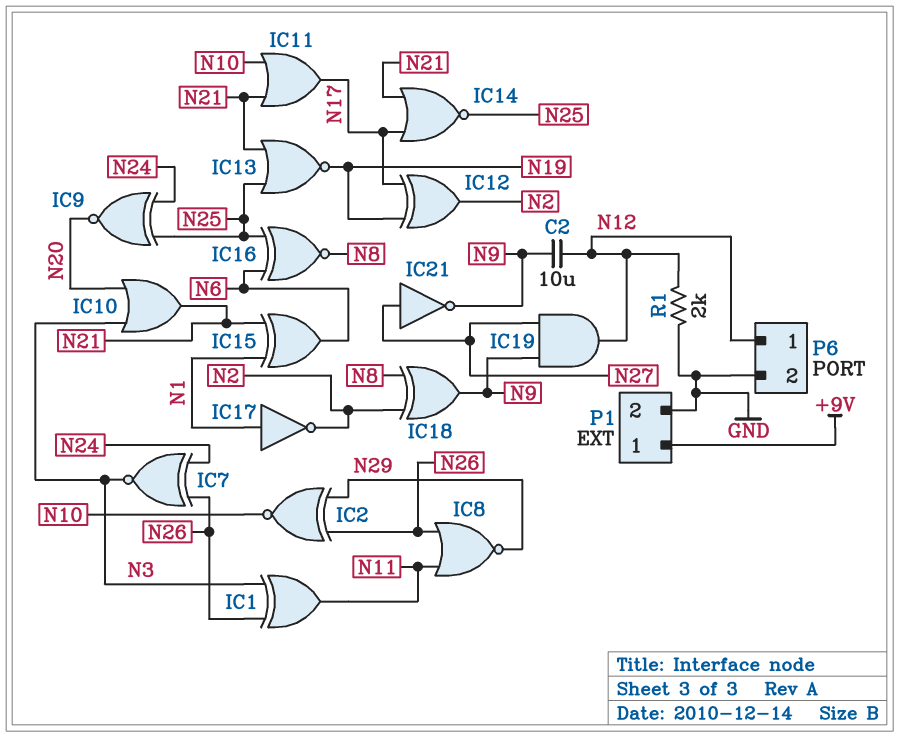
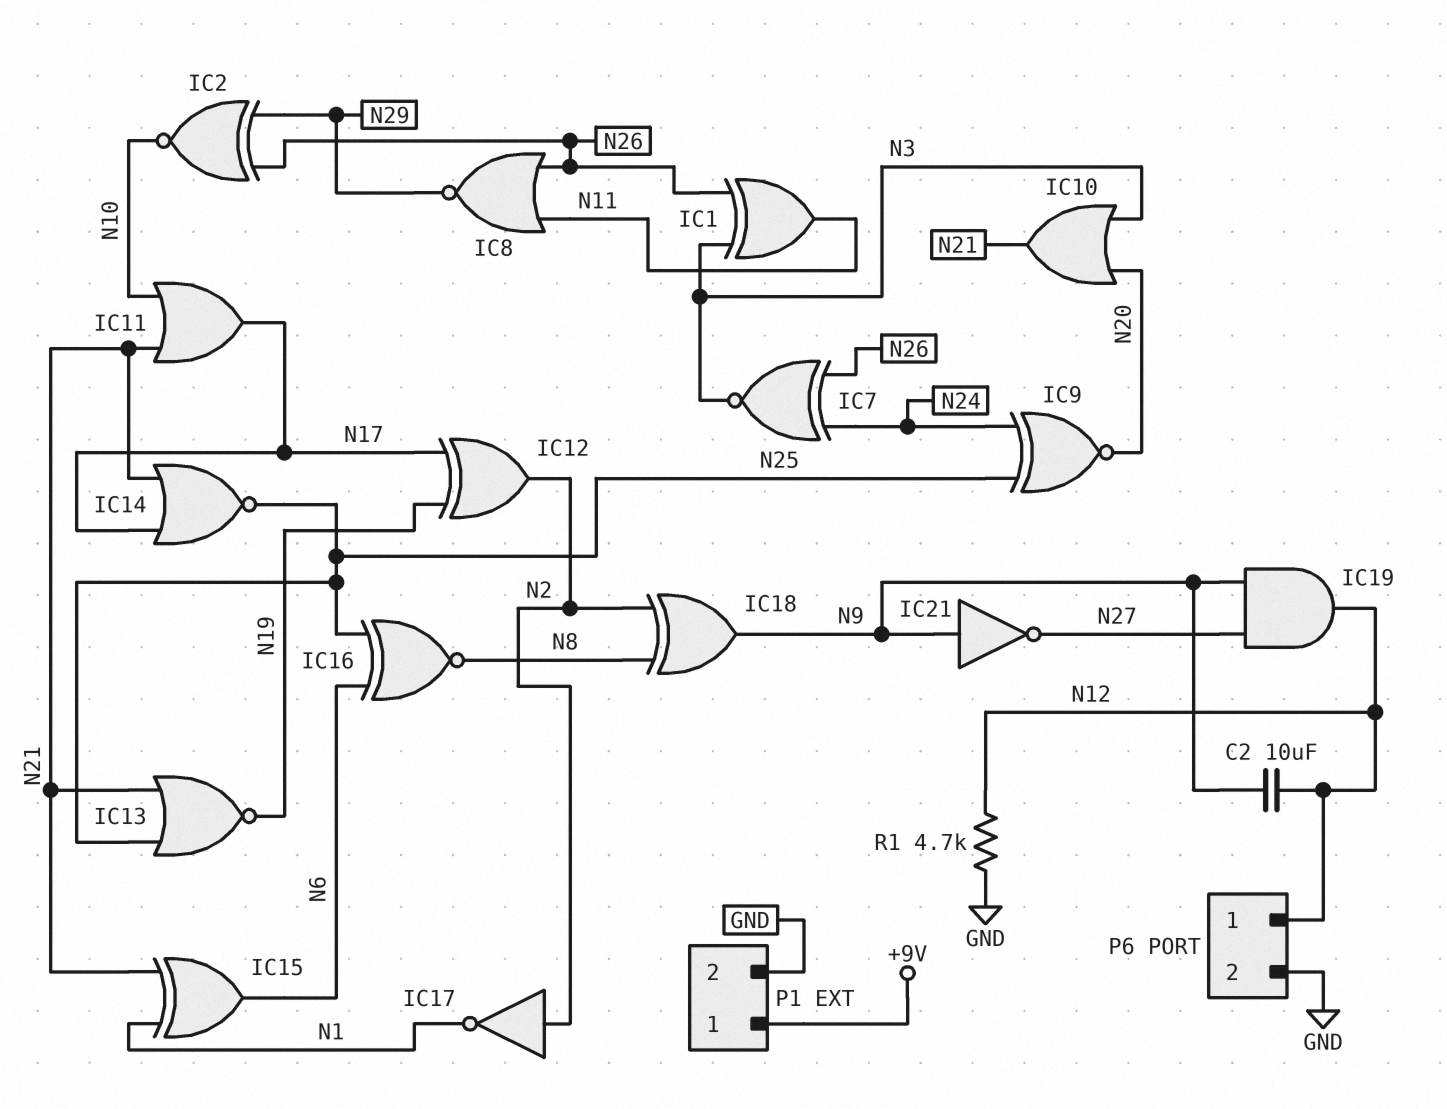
IC17: NOT (in N1, out N2) -> NOT (in N2, out N1)
IC21: NOT (in N27, out N9) -> NOT (in N9, out N27)
R1: 2k (GND, N12) -> 4.7k (GND, N12)

